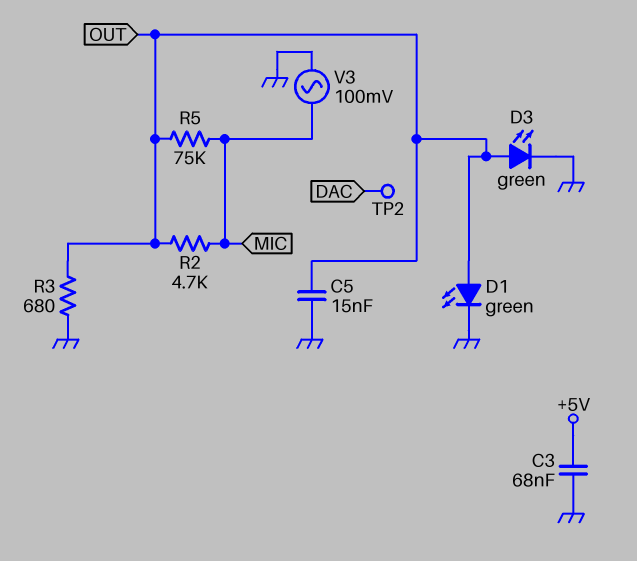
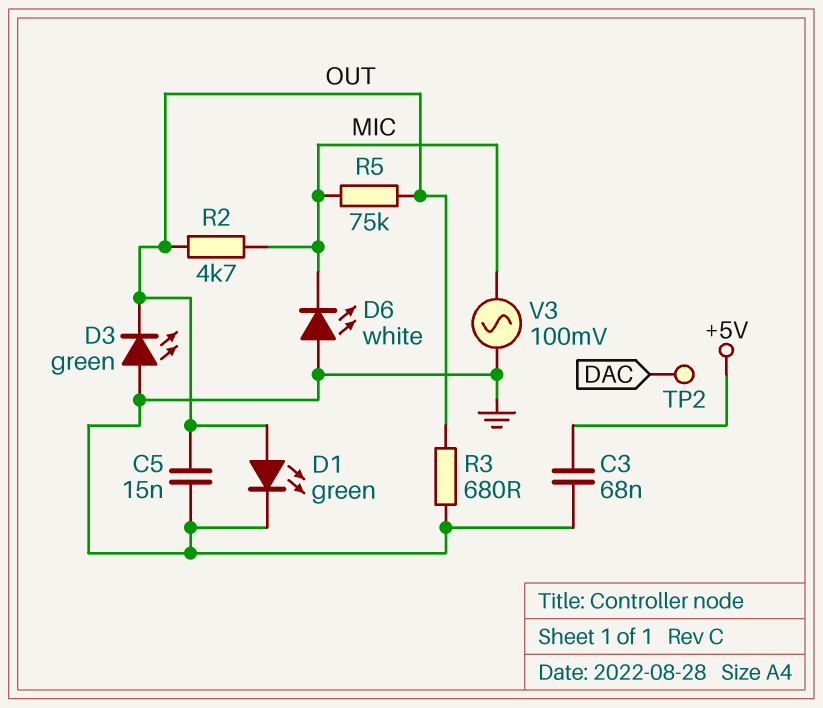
D3: LED green (A OUT, K GND) -> LED green (A GND, K OUT)
D6: none -> LED white (A GND, K MIC)

